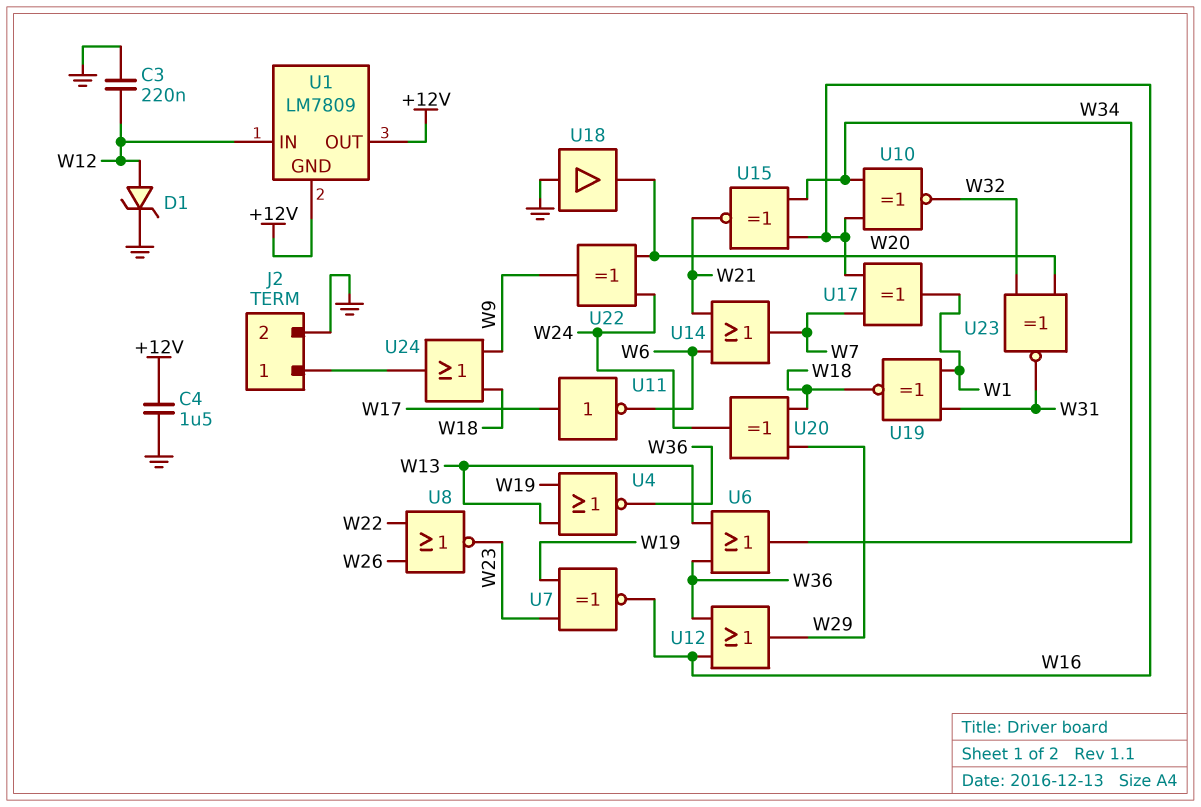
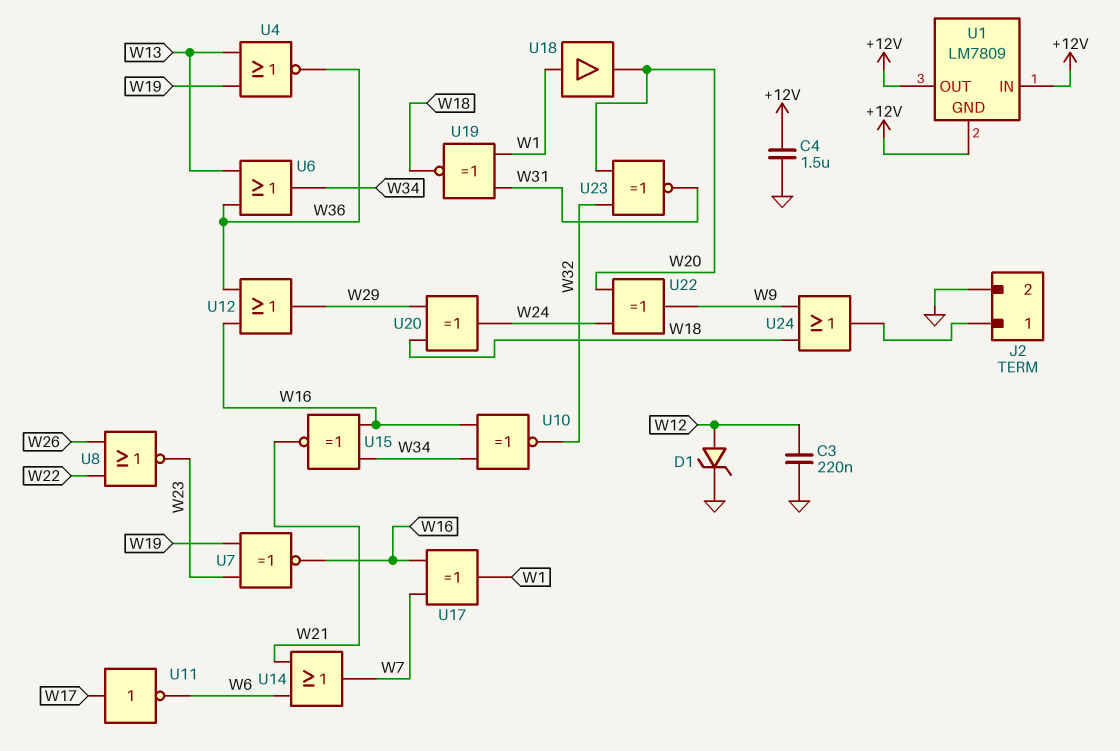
U1 pin IN: W12 -> +12V
U18: buffer (in GND, out W20) -> buffer (in W1, out W20)

